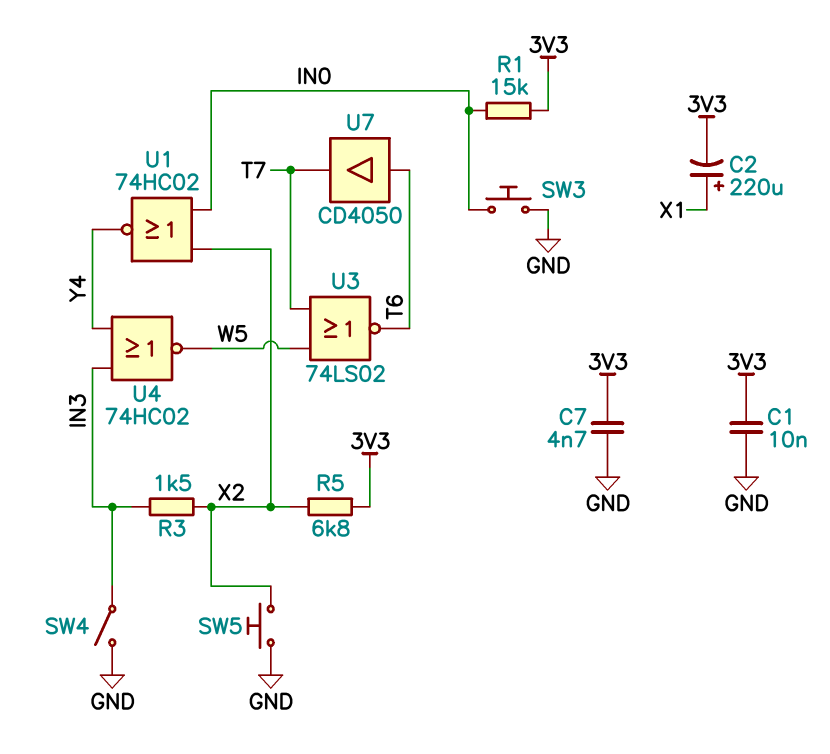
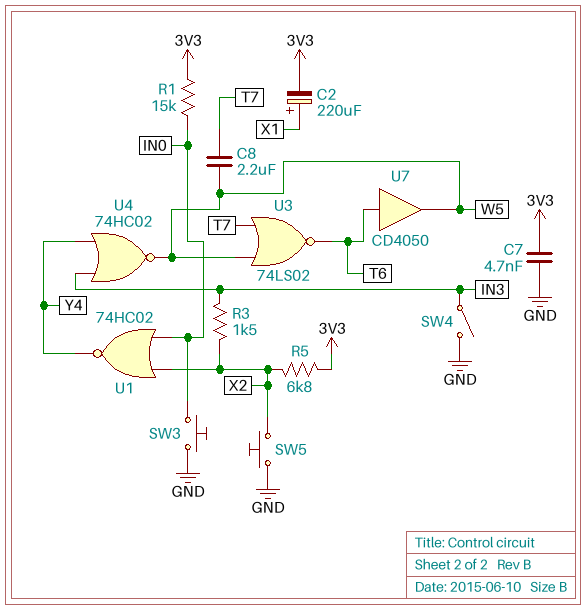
C1: 10nF (3V3, GND) -> none
C8: none -> 2.2uF (T7, W5)
U7: buffer CD4050 (in T6, out T7) -> buffer CD4050 (in T6, out W5)

